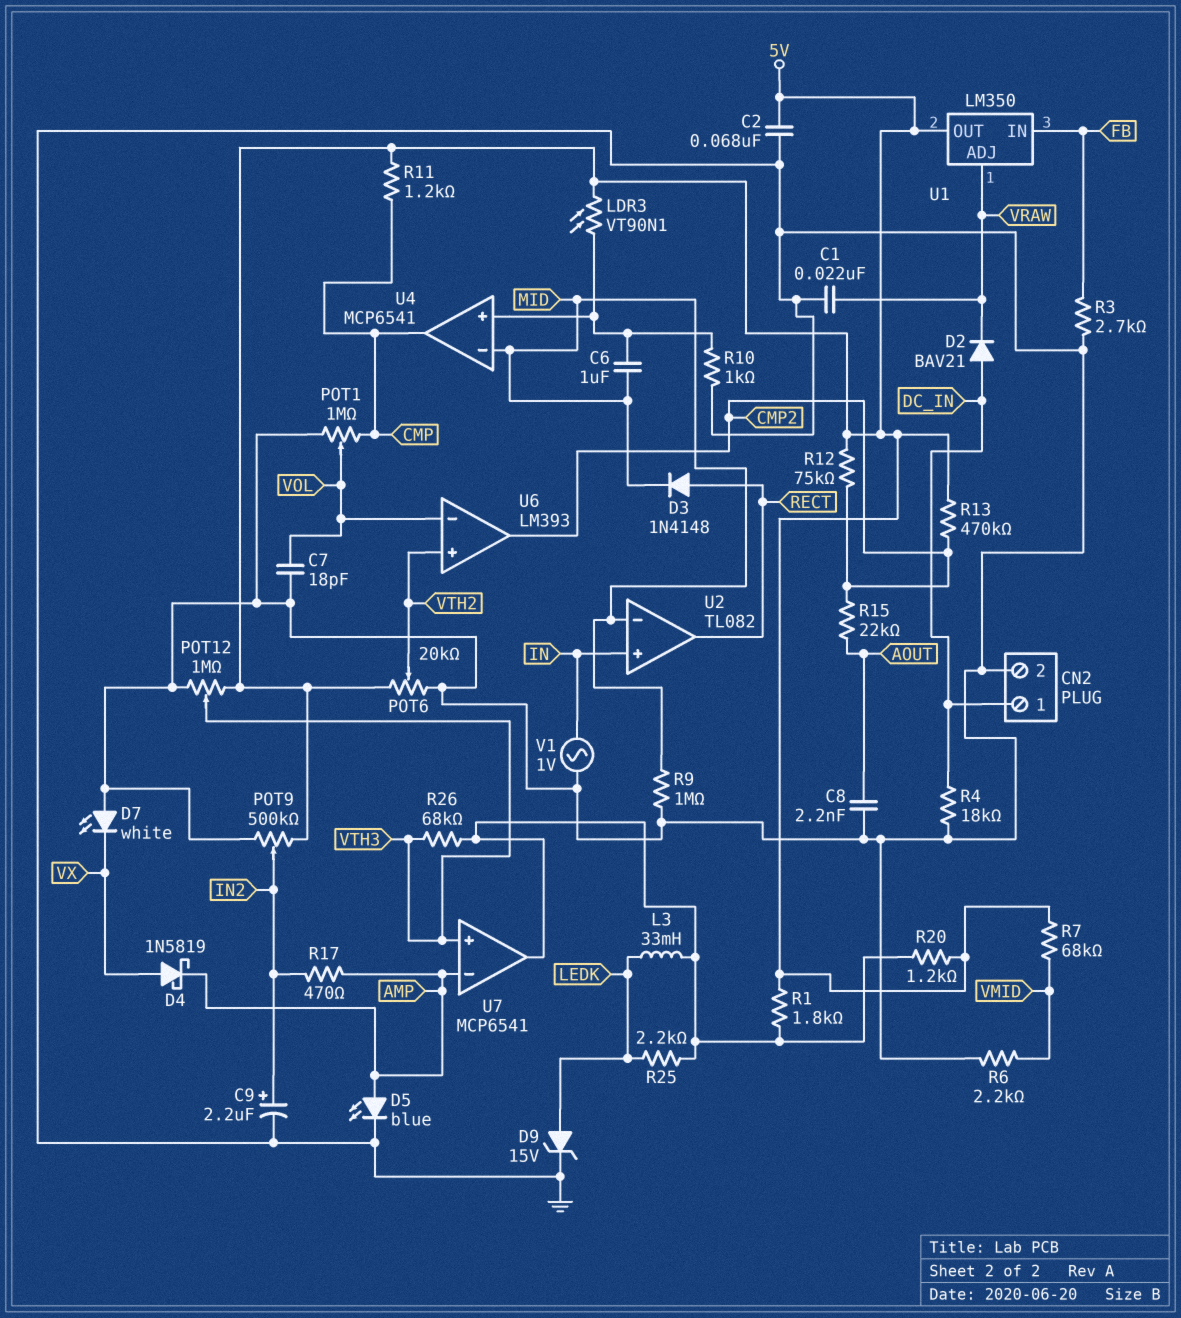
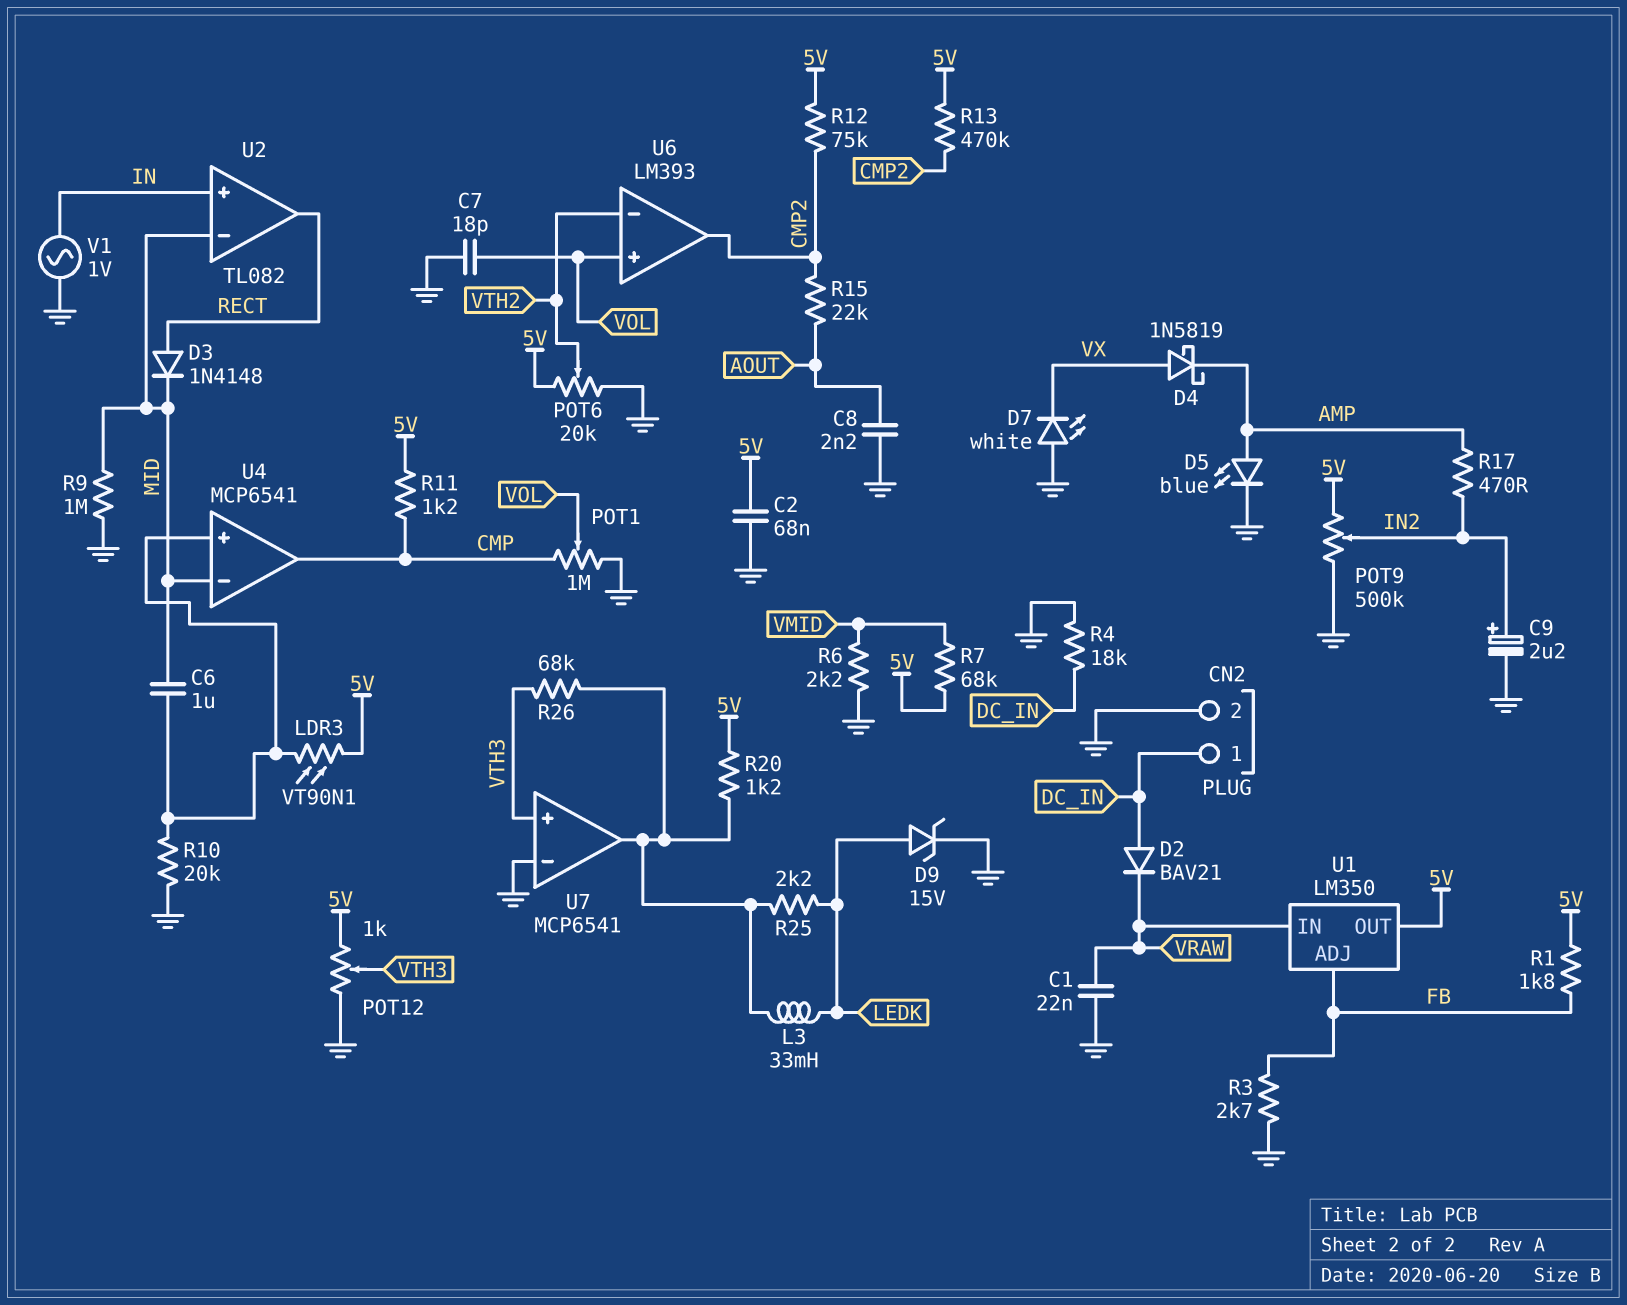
POT12: 1M (5V, GND, wiper VTH3) -> 1k (5V, GND, wiper VTH3)
R1: 1.8k (5V, U7/out) -> 1.8k (5V, FB)
R10: 1k (GND, U4/in+) -> 20k (GND, U4/in+)
U1 pin ADJ: VRAW -> FB
U1 pin IN: FB -> VRAW
U6 pin in+: VTH2 -> VOL
U6 pin in-: VOL -> VTH2
U7 pin in-: AMP -> GND

